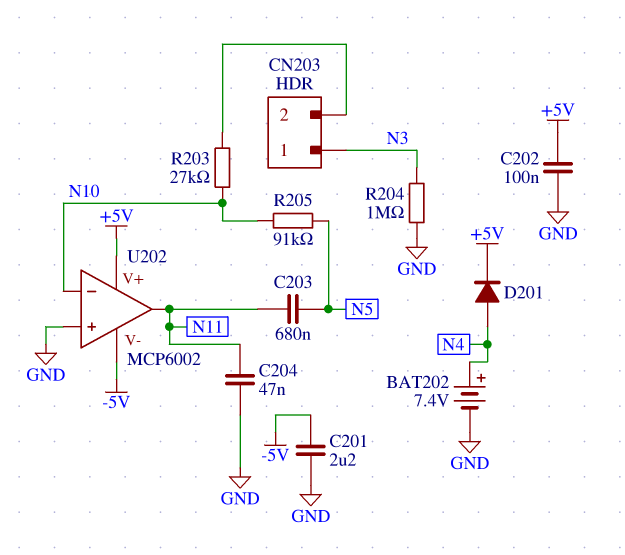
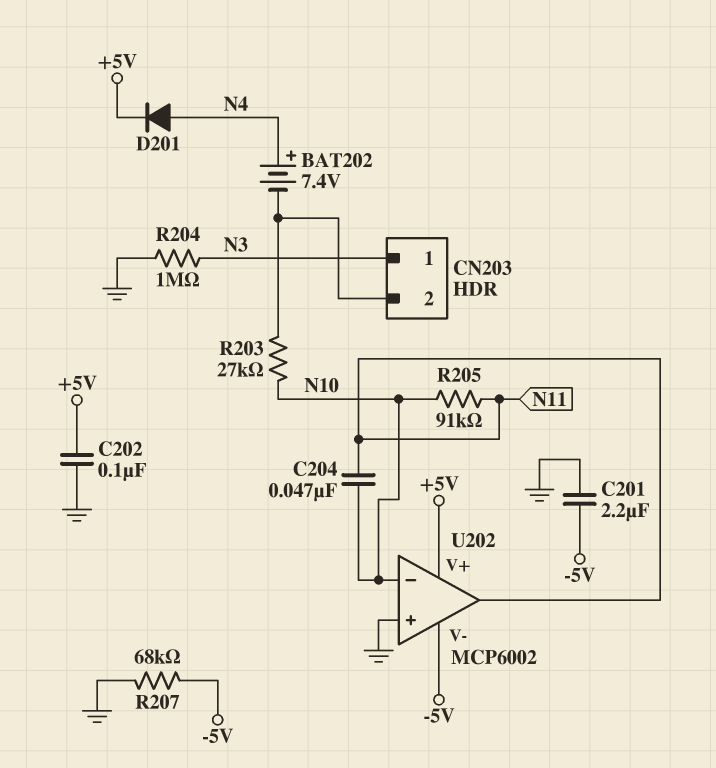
BAT202: 7.4V (plus N4, minus GND) -> 7.4V (plus N4, minus CN203/2)
C203: 680nF (N5, N11) -> none
C204: 47nF (GND, N11) -> 47nF (N10, N11)
R205: 91k (N5, N10) -> 91k (N10, N11)
R207: none -> 68k (-5V, GND)

